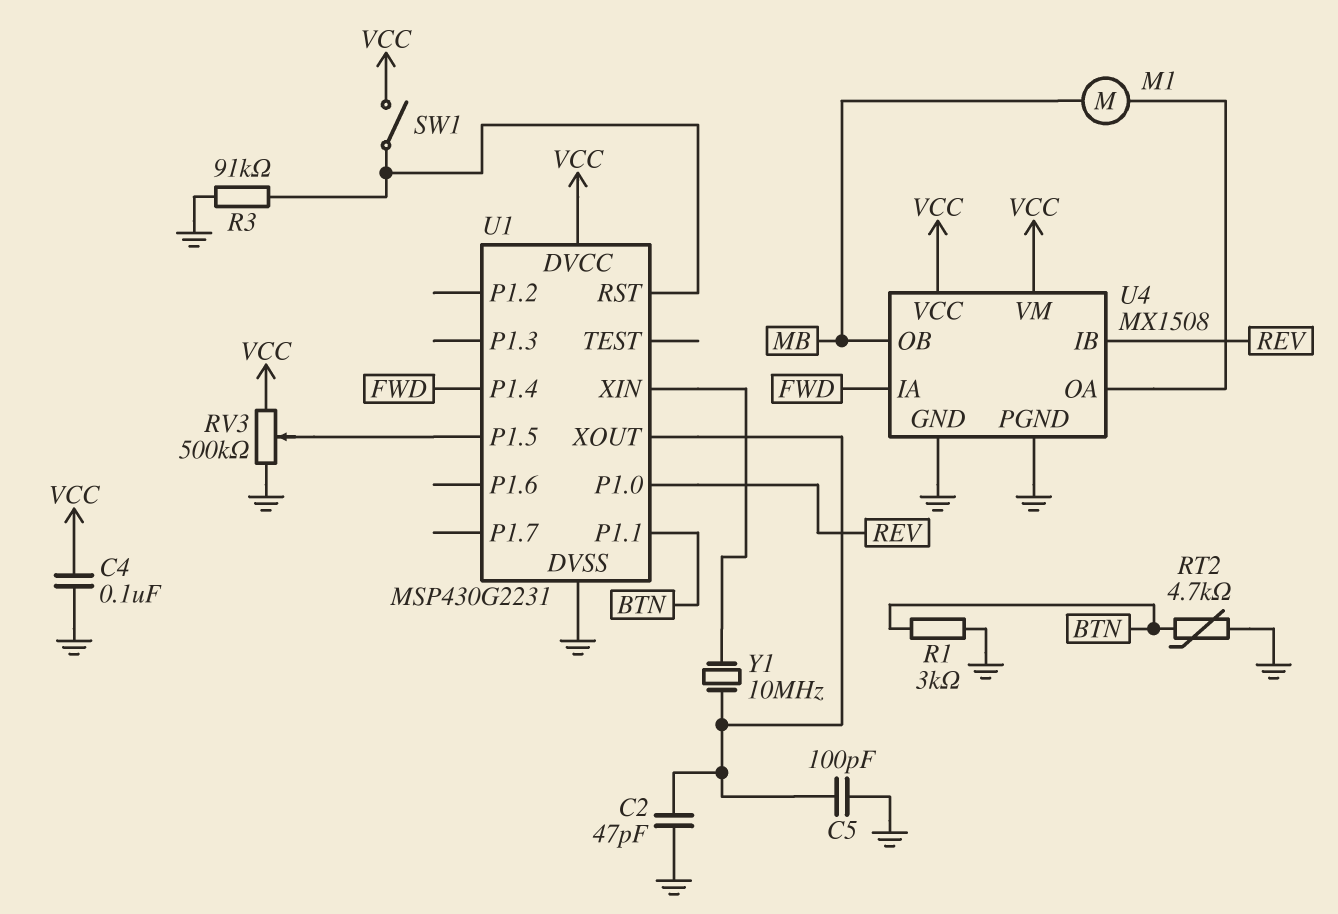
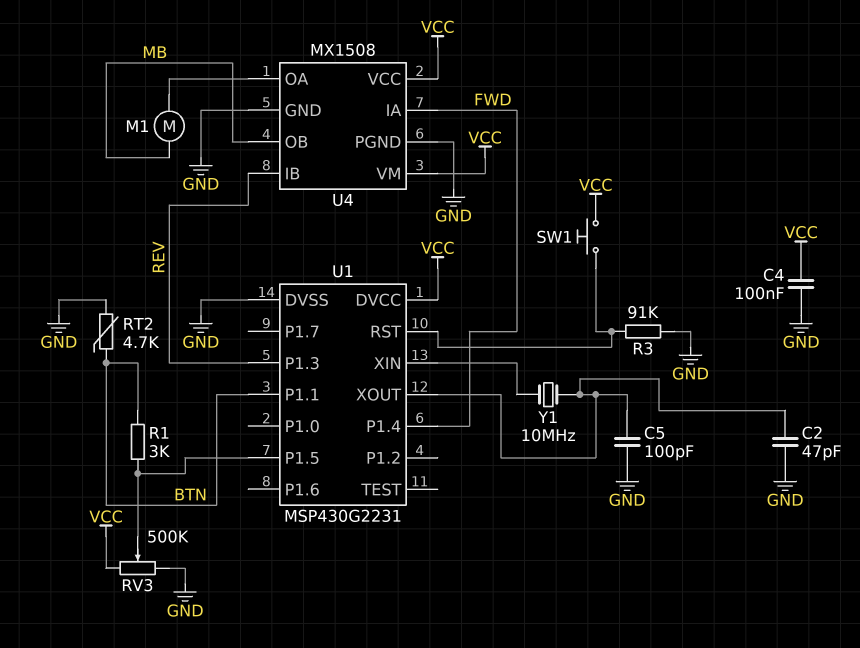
R1: 3k (BTN, GND) -> 3k (BTN, U1/P1.5)
SW1: switch (U1/RST, VCC) -> button (U1/RST, VCC)
U1 pin P1.0: REV -> none
U1 pin P1.3: none -> REV

